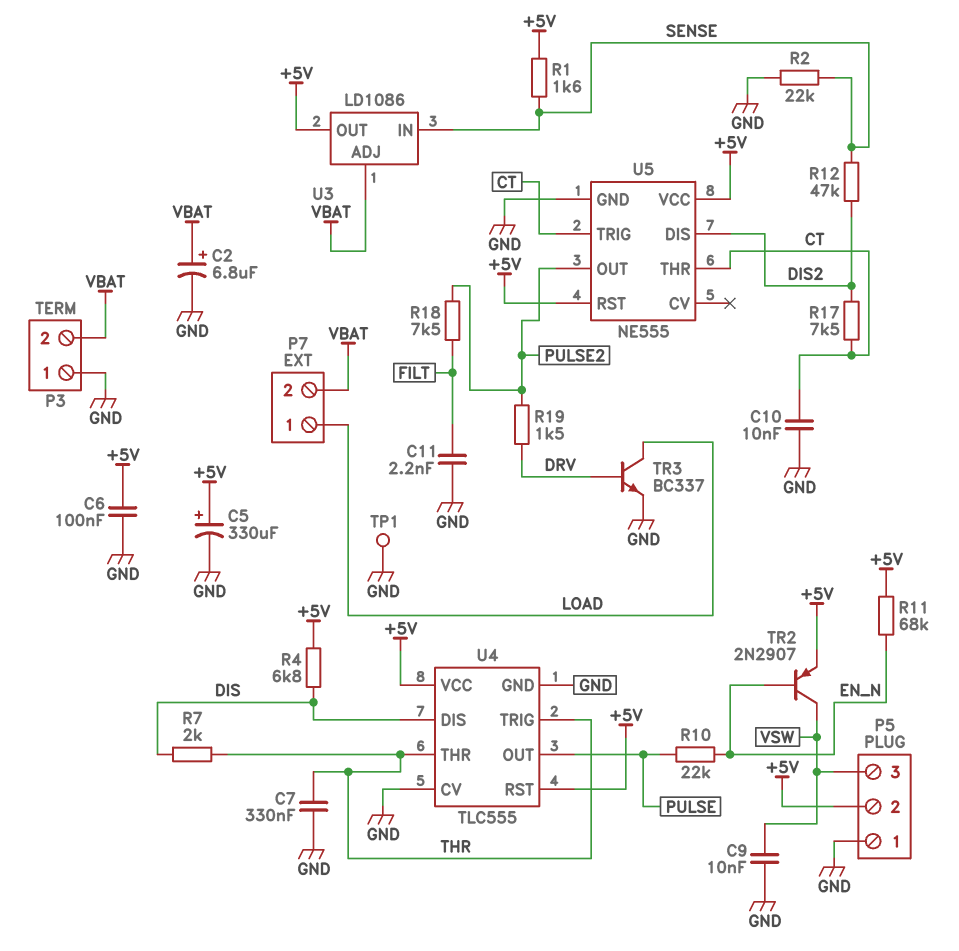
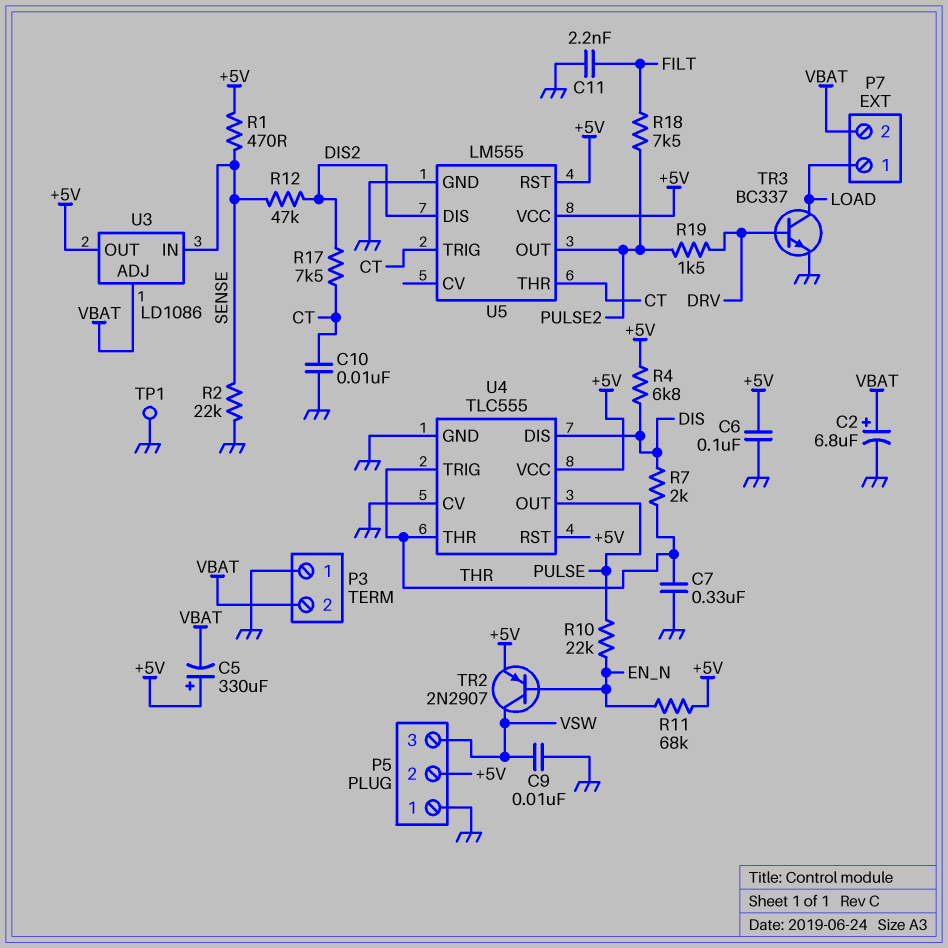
C5: 330uF (plus +5V, minus GND) -> 330uF (plus +5V, minus VBAT)
R1: 1.6k (+5V, SENSE) -> 470 (+5V, SENSE)
U5: NE555 -> LM555

